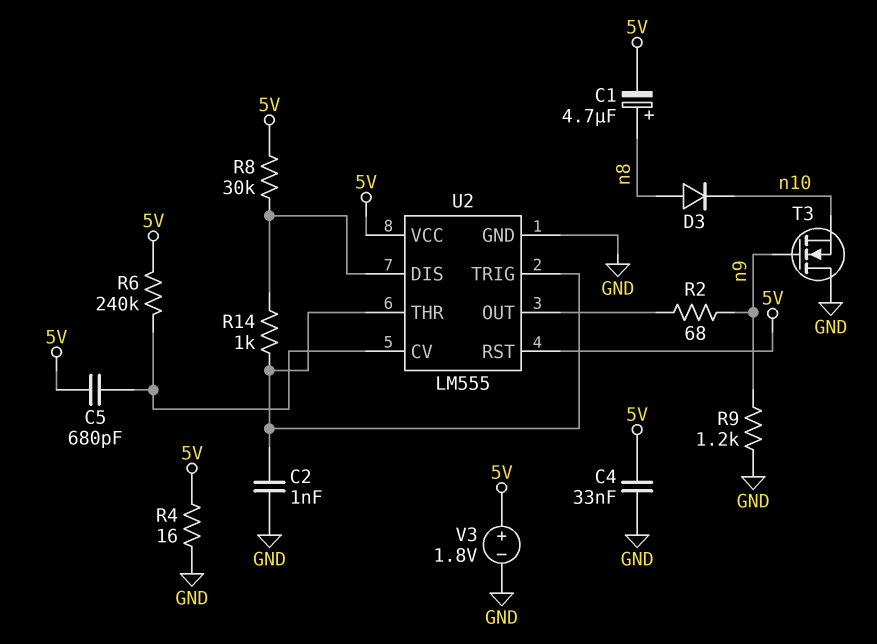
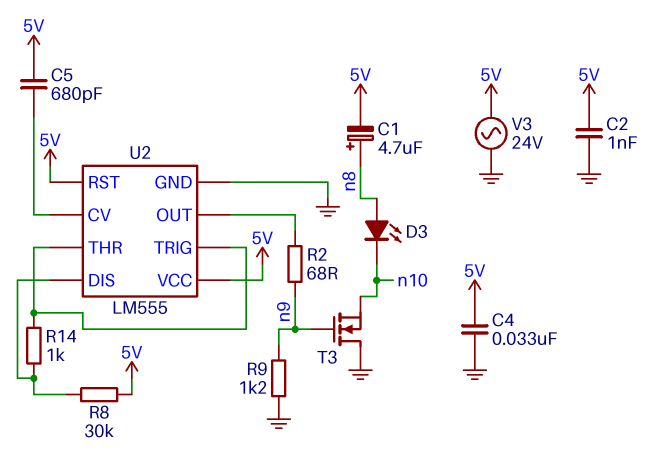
C2: 1nF (GND, U2/THR) -> 1nF (5V, GND)
D3: diode (A n8, K n10) -> LED (A n8, K n10)
R4: 16 (5V, GND) -> none
R6: 240k (5V, U2/CV) -> none
V3: 1.8V (plus 5V, minus GND) -> AC 24V (5V, GND)

